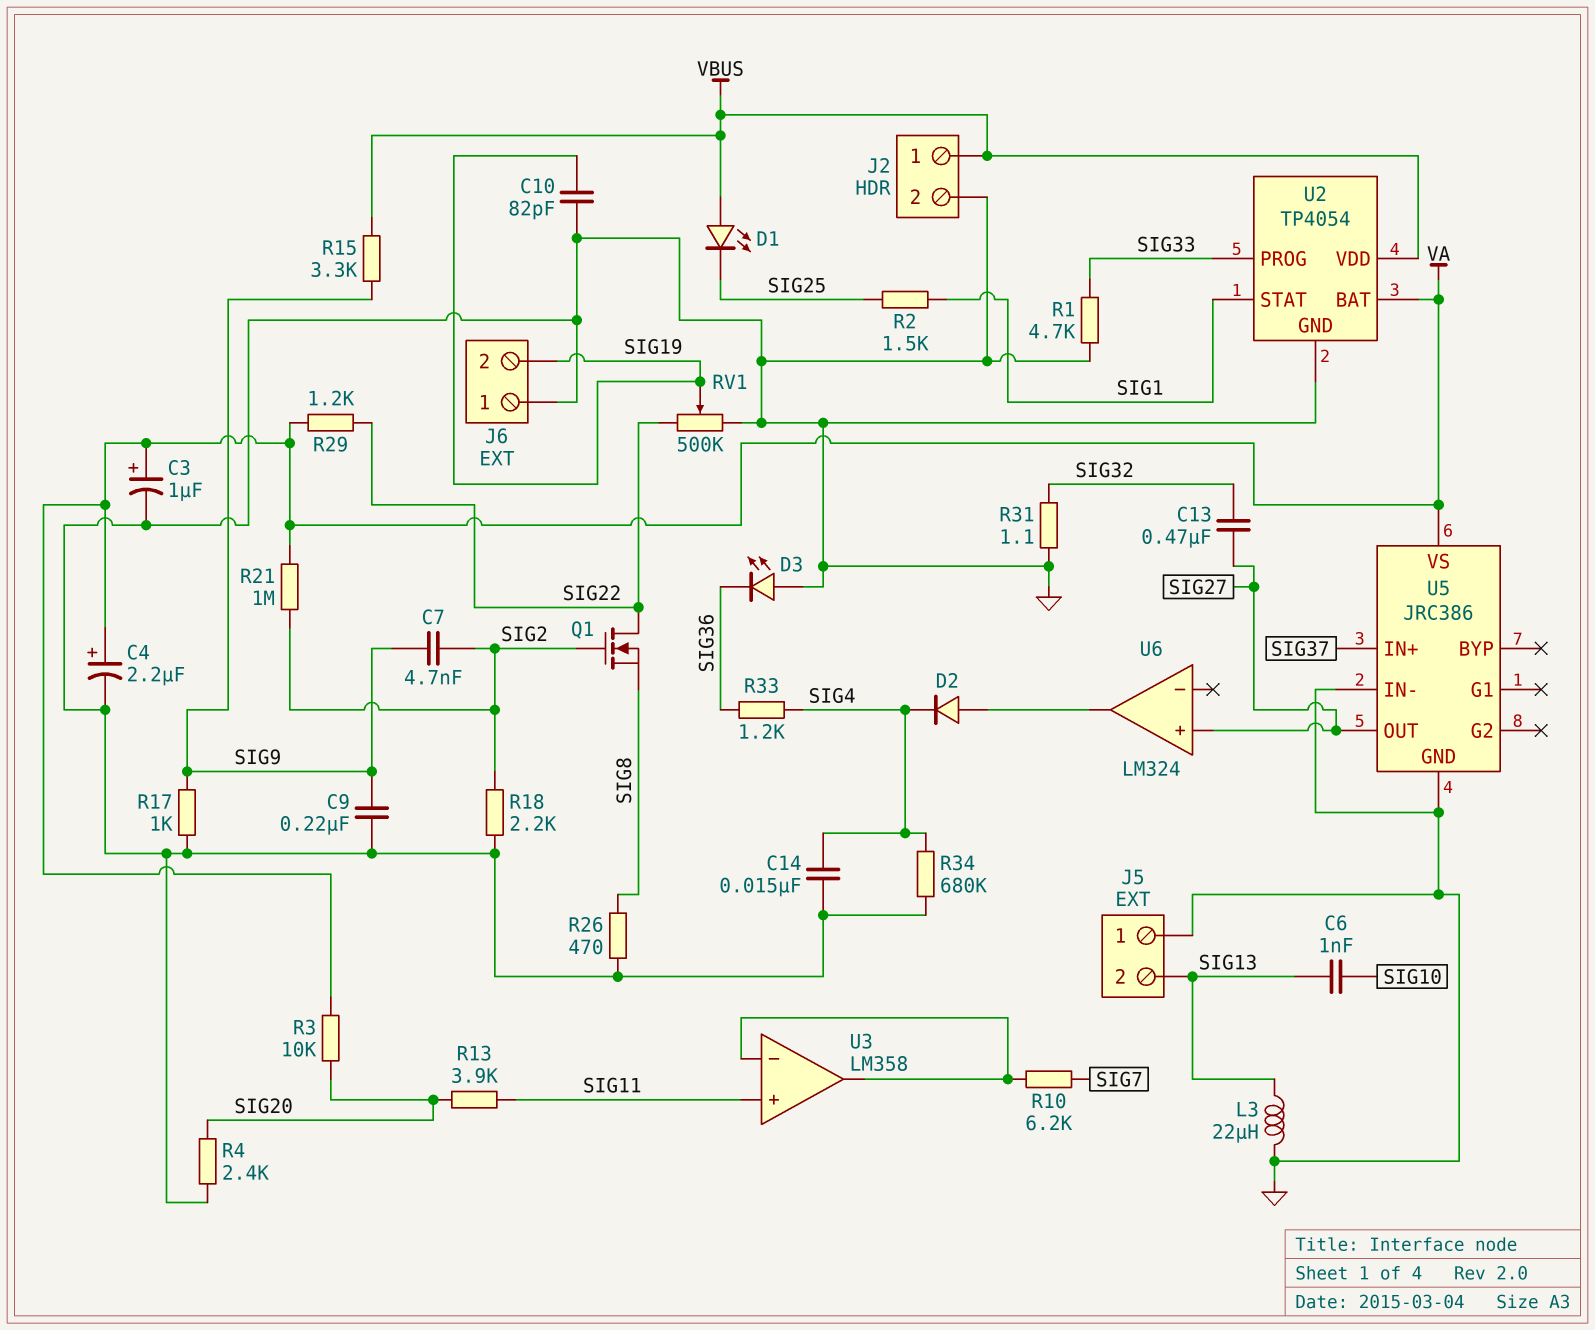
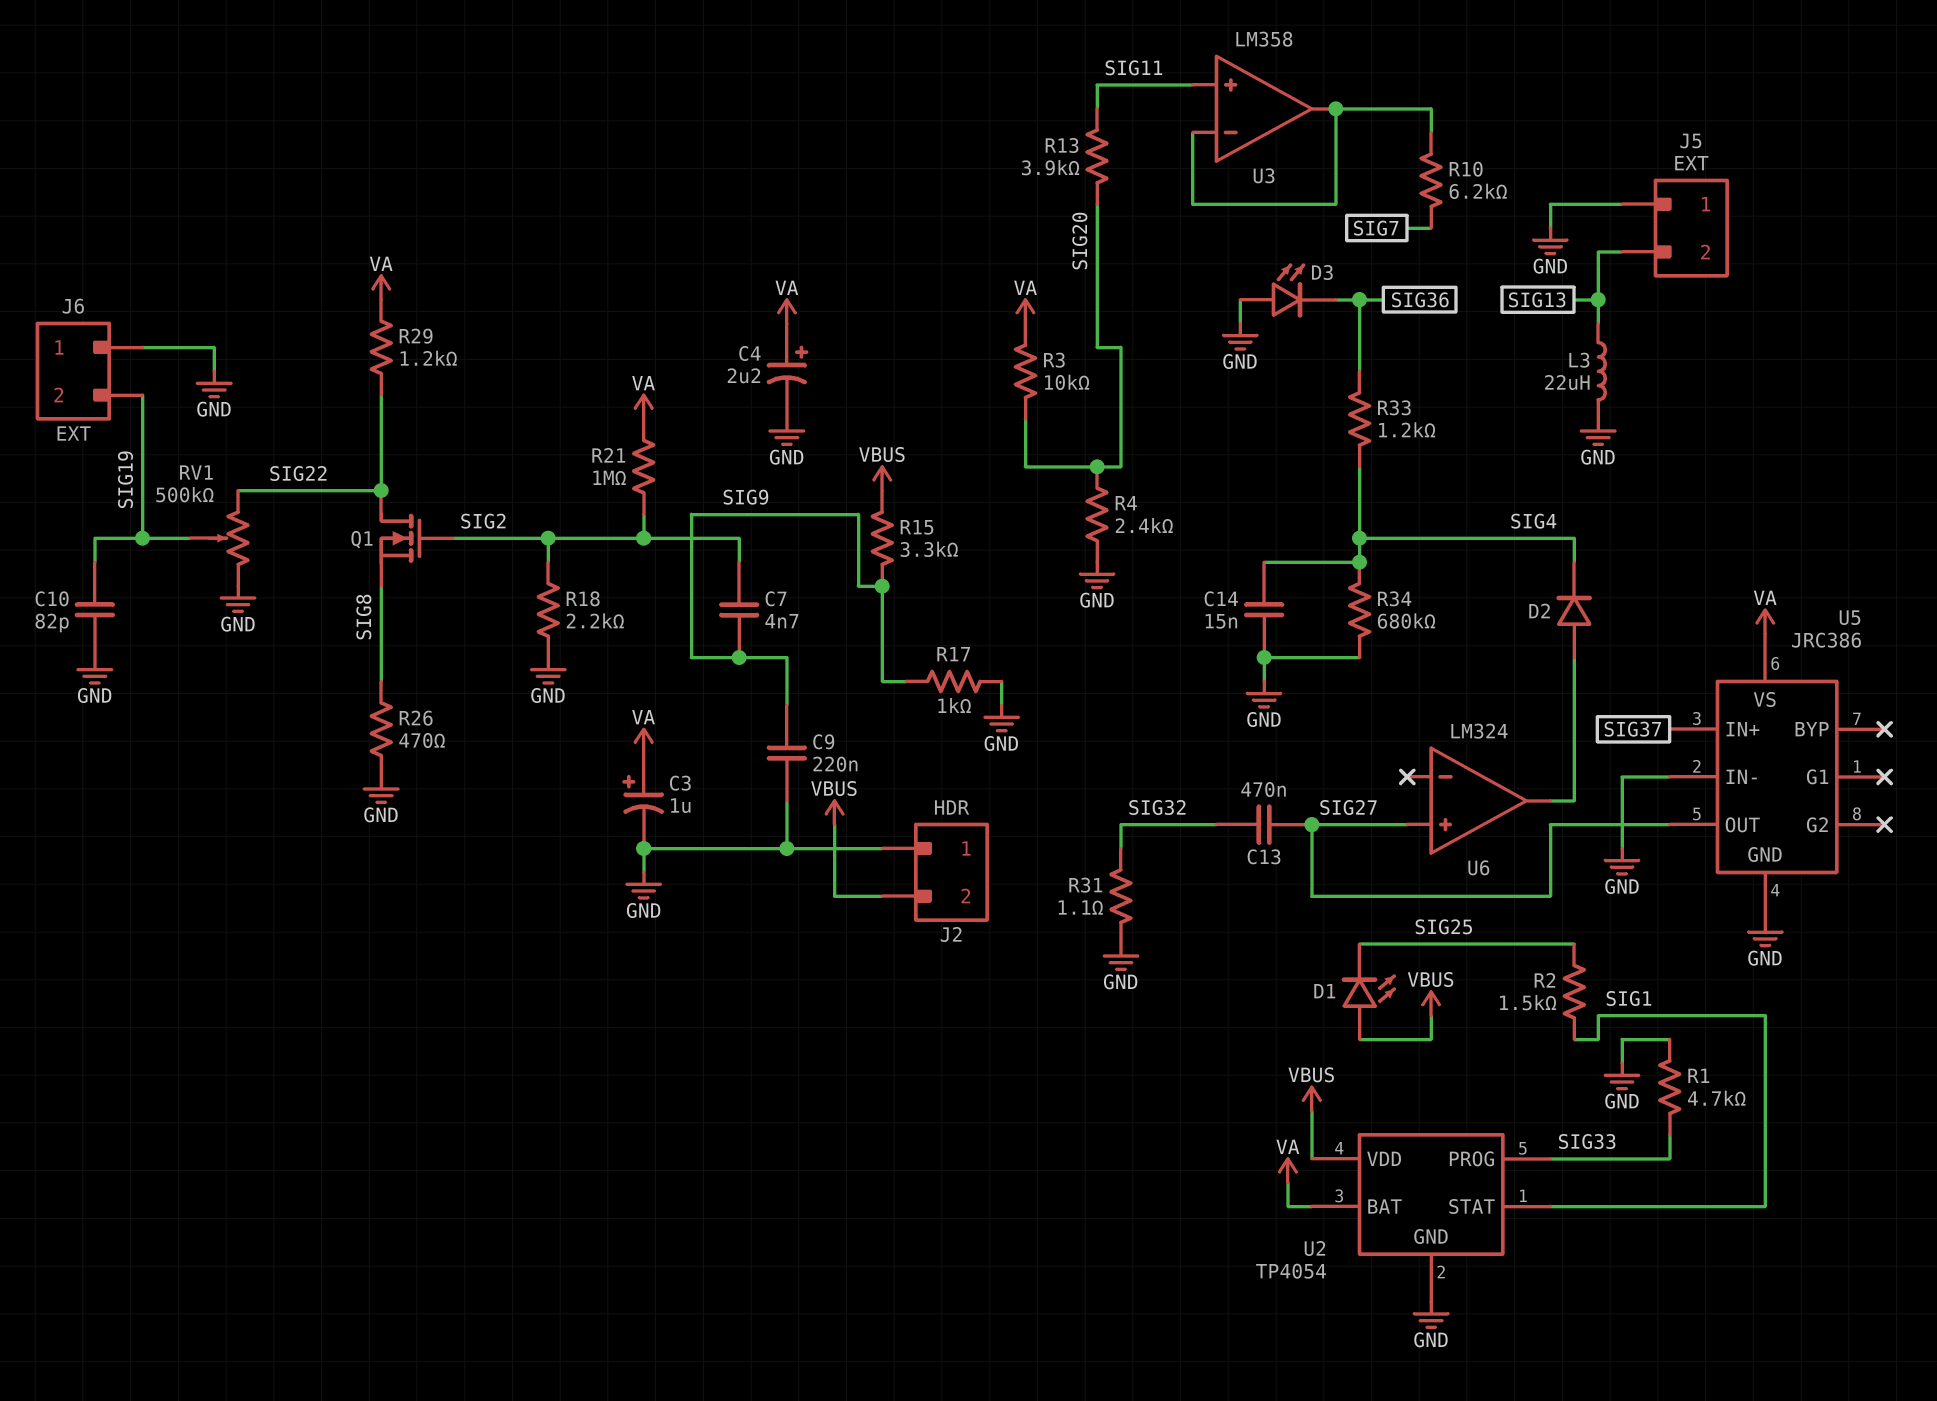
C6: 1nF (SIG10, SIG13) -> none
J2 pin 1: VBUS -> GND
J2 pin 2: GND -> VBUS

